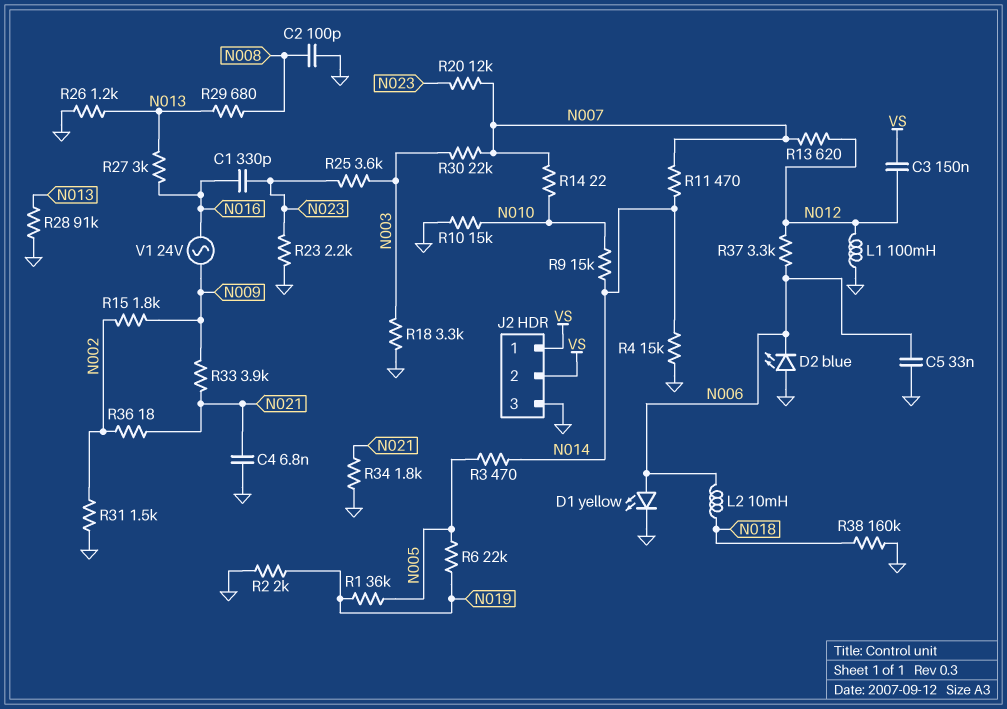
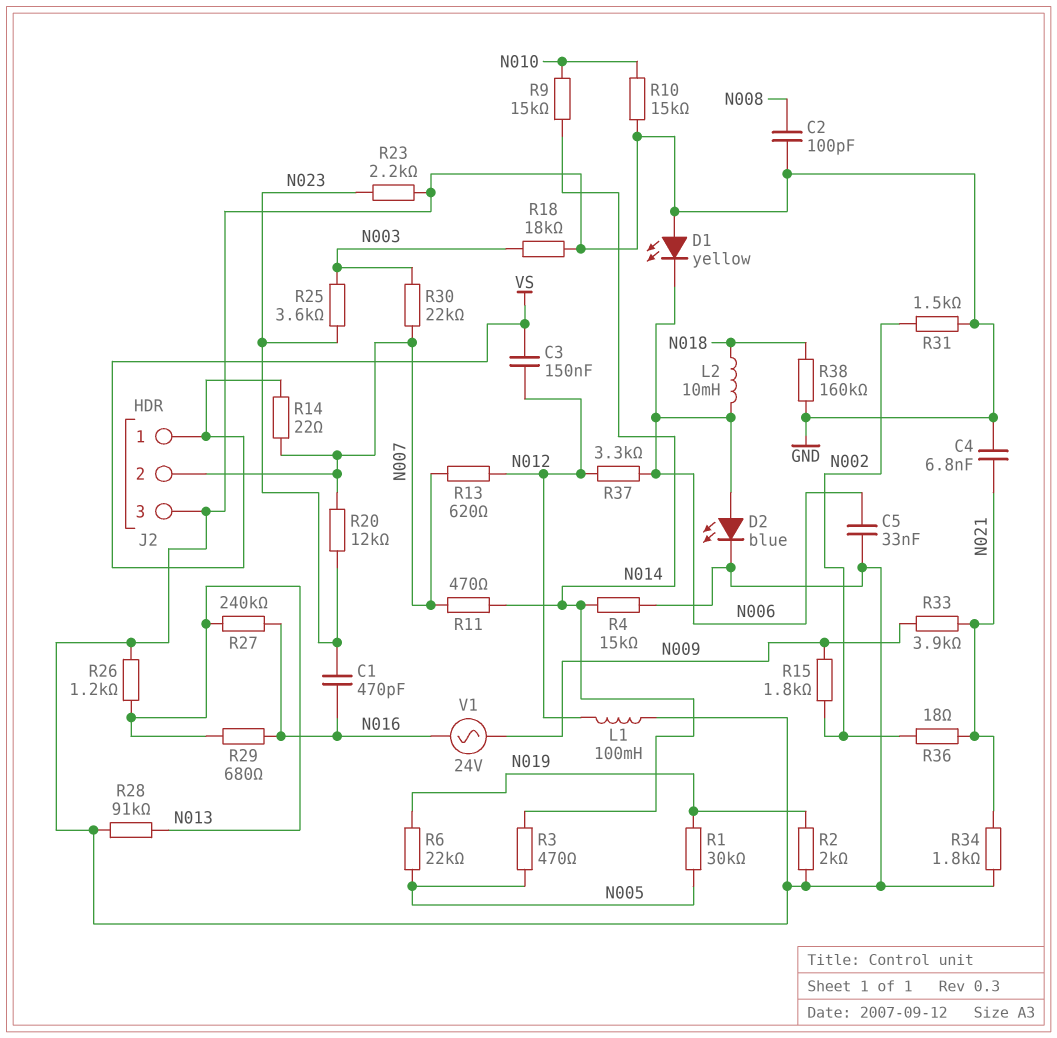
C1: 330pF (N016, N023) -> 470pF (N016, N023)
D1: LED yellow (A N006, K GND) -> LED yellow (A GND, K N006)
D2: LED blue (A GND, K N006) -> LED blue (A N006, K GND)
J2 pin 2: VS -> N007
R1: 36k (N005, N019) -> 30k (N005, N019)
R14: 22 (N007, N010) -> 22 (N007, VS)
R18: 3.3k (GND, N003) -> 18k (GND, N003)
R27: 3k (N013, N016) -> 240k (N013, N016)
R29: 680 (N008, N013) -> 680 (N013, N016)

